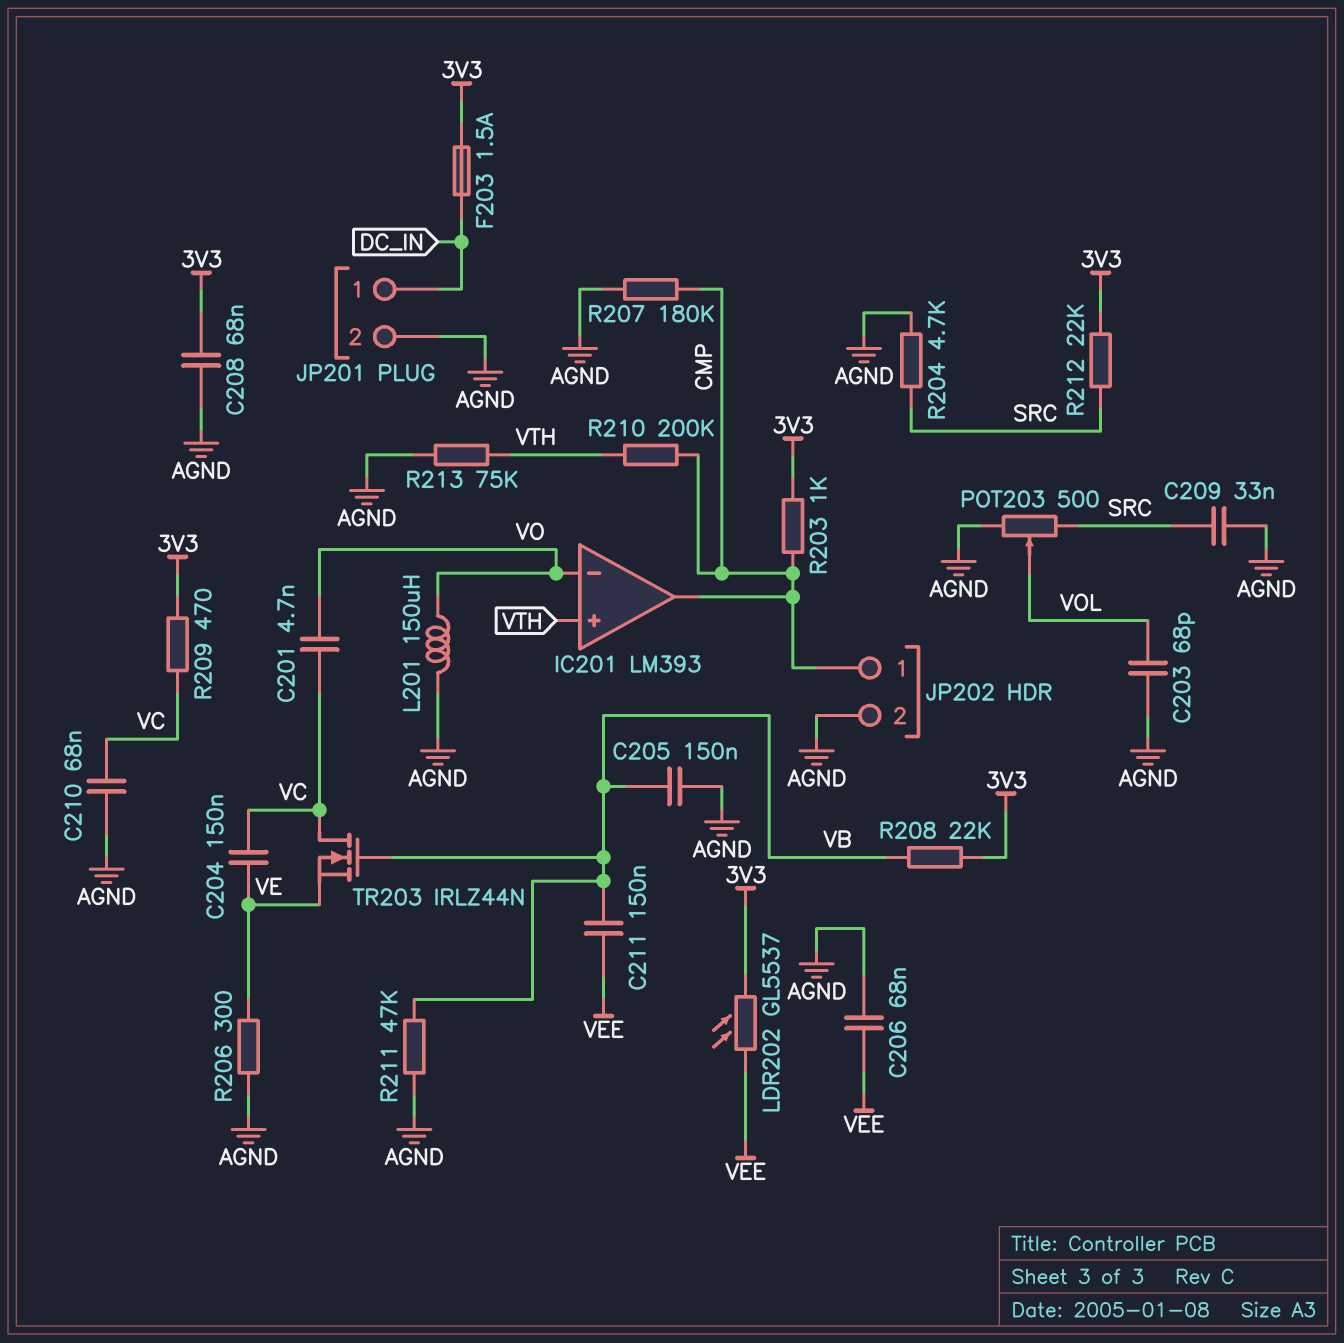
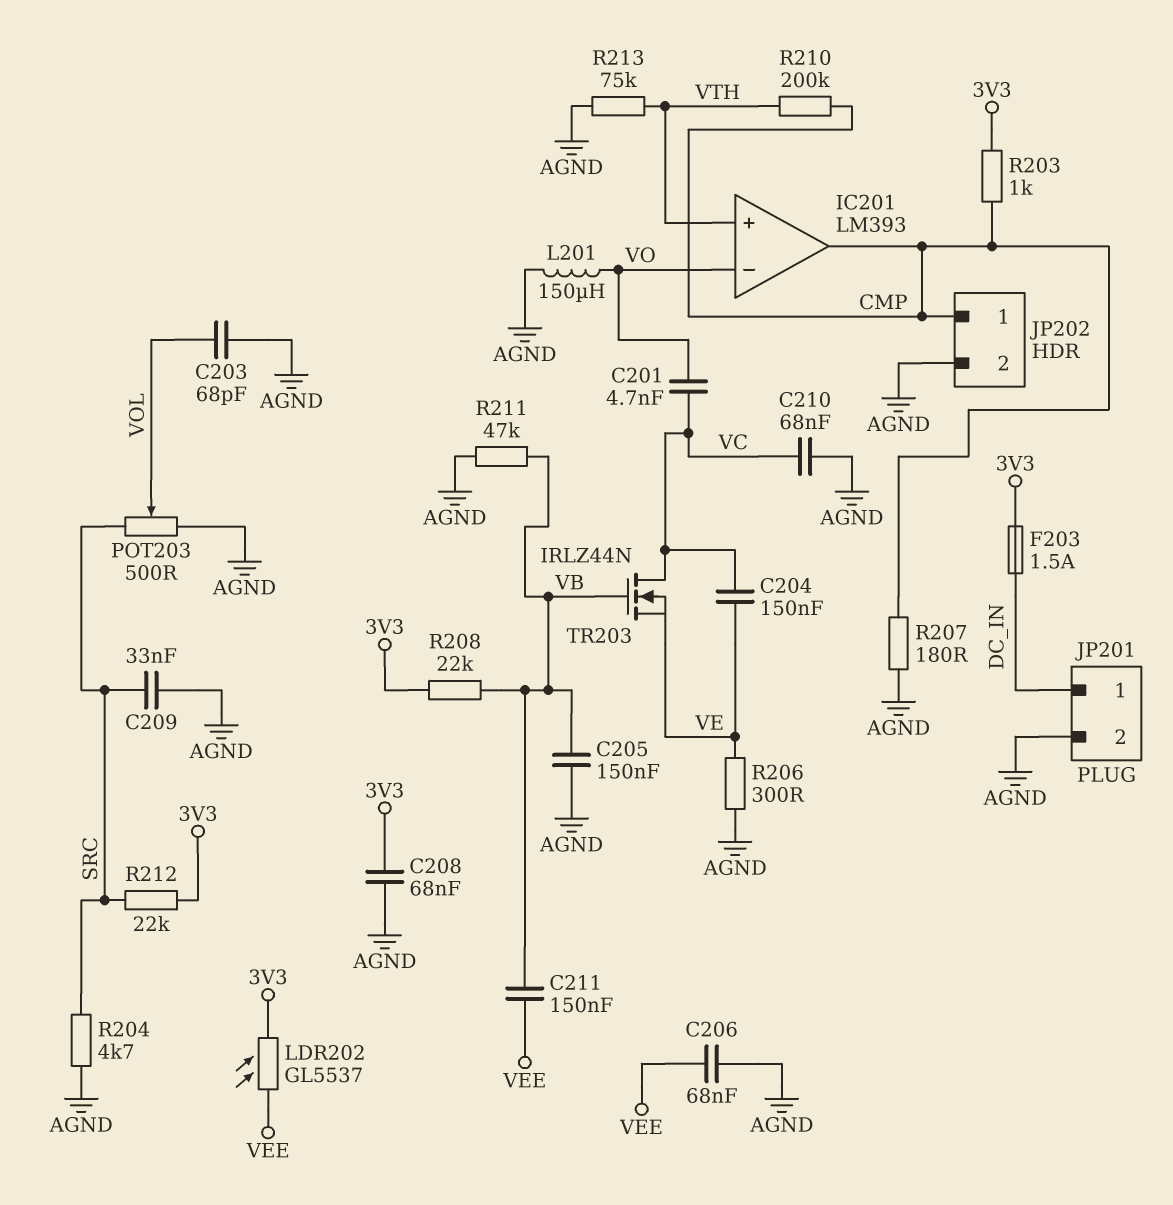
R207: 180k (AGND, CMP) -> 180 (AGND, CMP)
R209: 470 (3V3, VC) -> none

